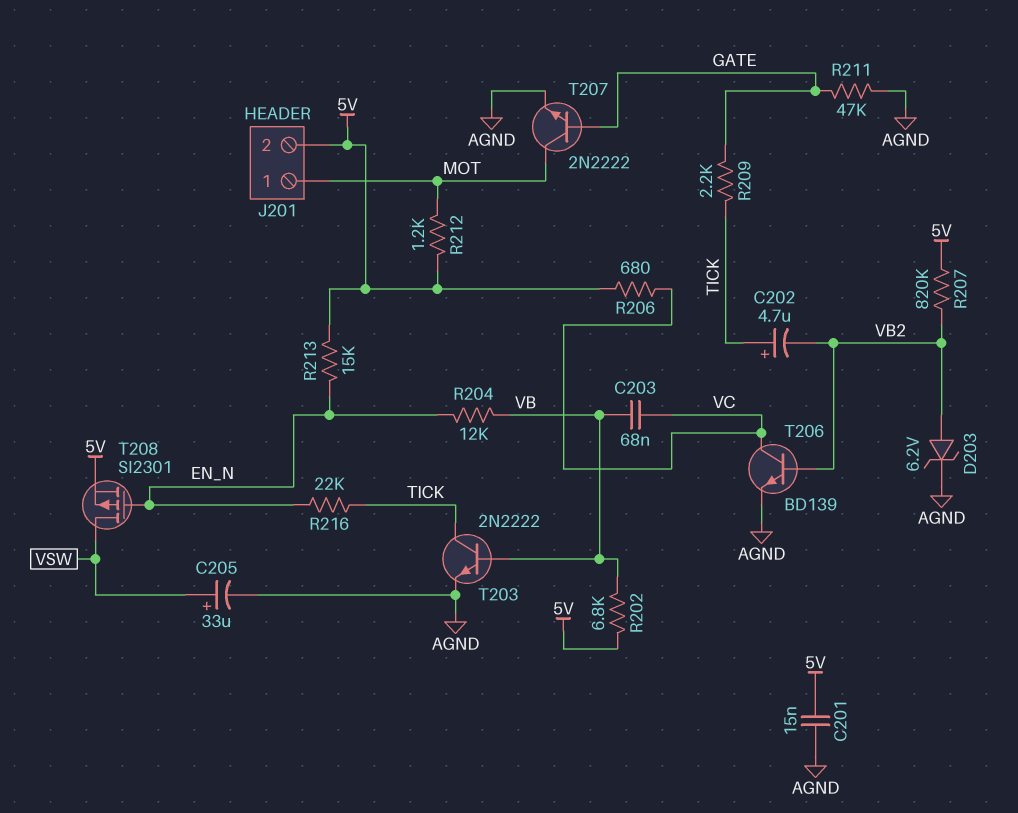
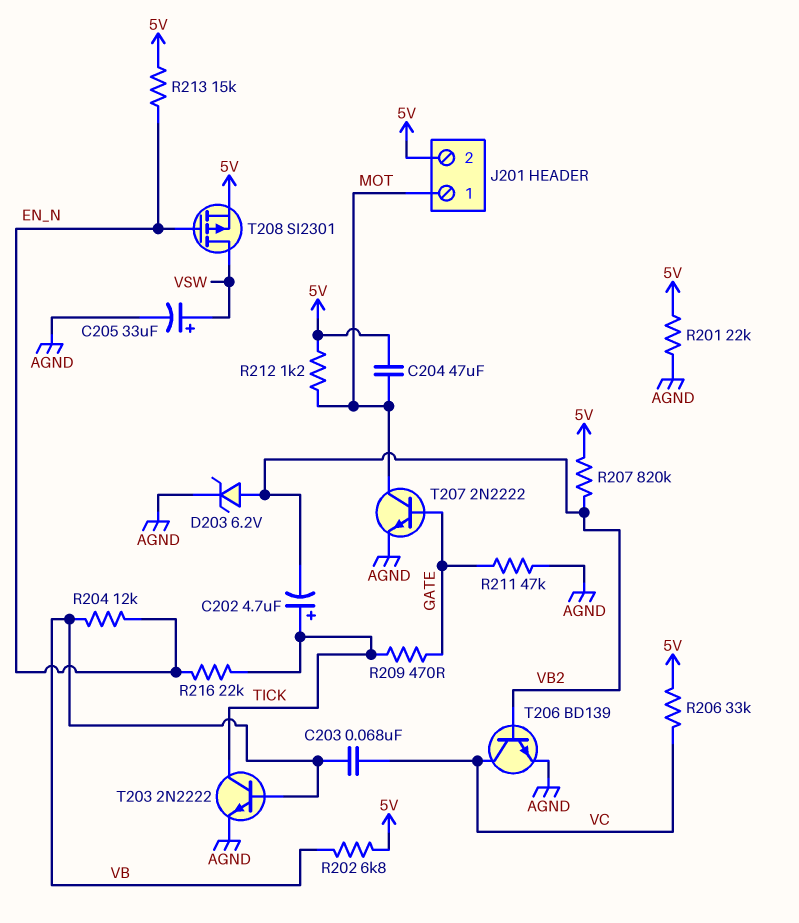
C201: 15nF (5V, AGND) -> none
C204: none -> 47uF (5V, MOT)
R201: none -> 22k (5V, AGND)
R206: 680 (5V, VC) -> 33k (5V, VC)
R209: 2.2k (GATE, TICK) -> 470 (GATE, TICK)

